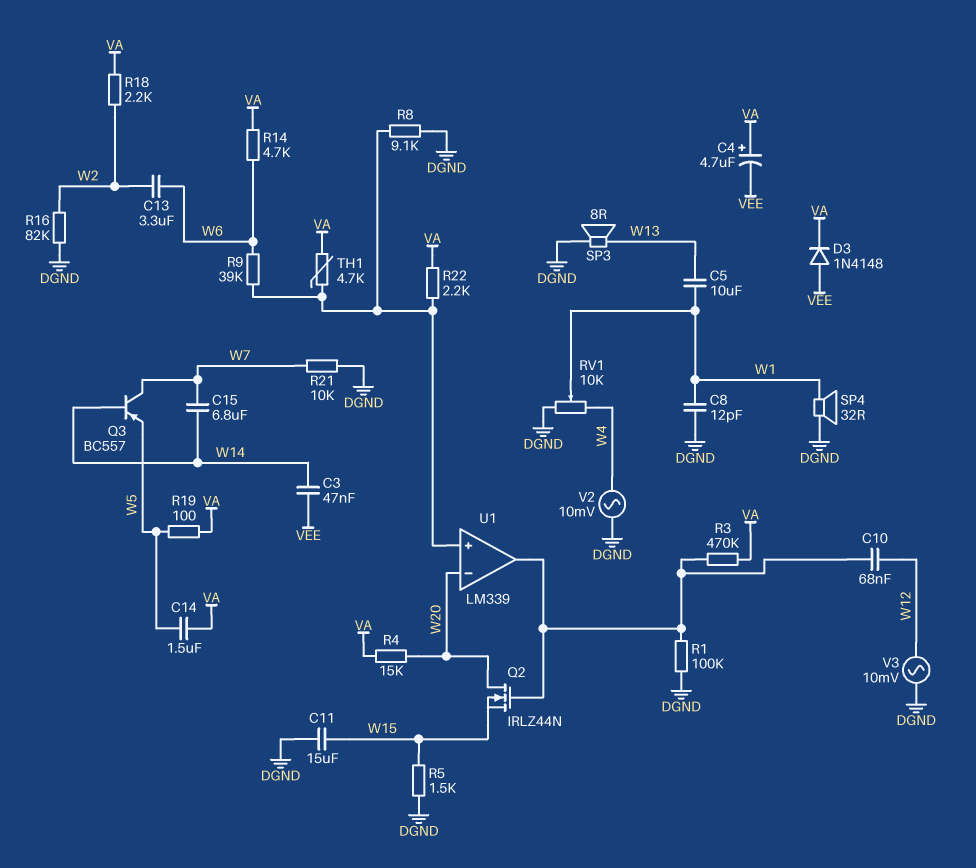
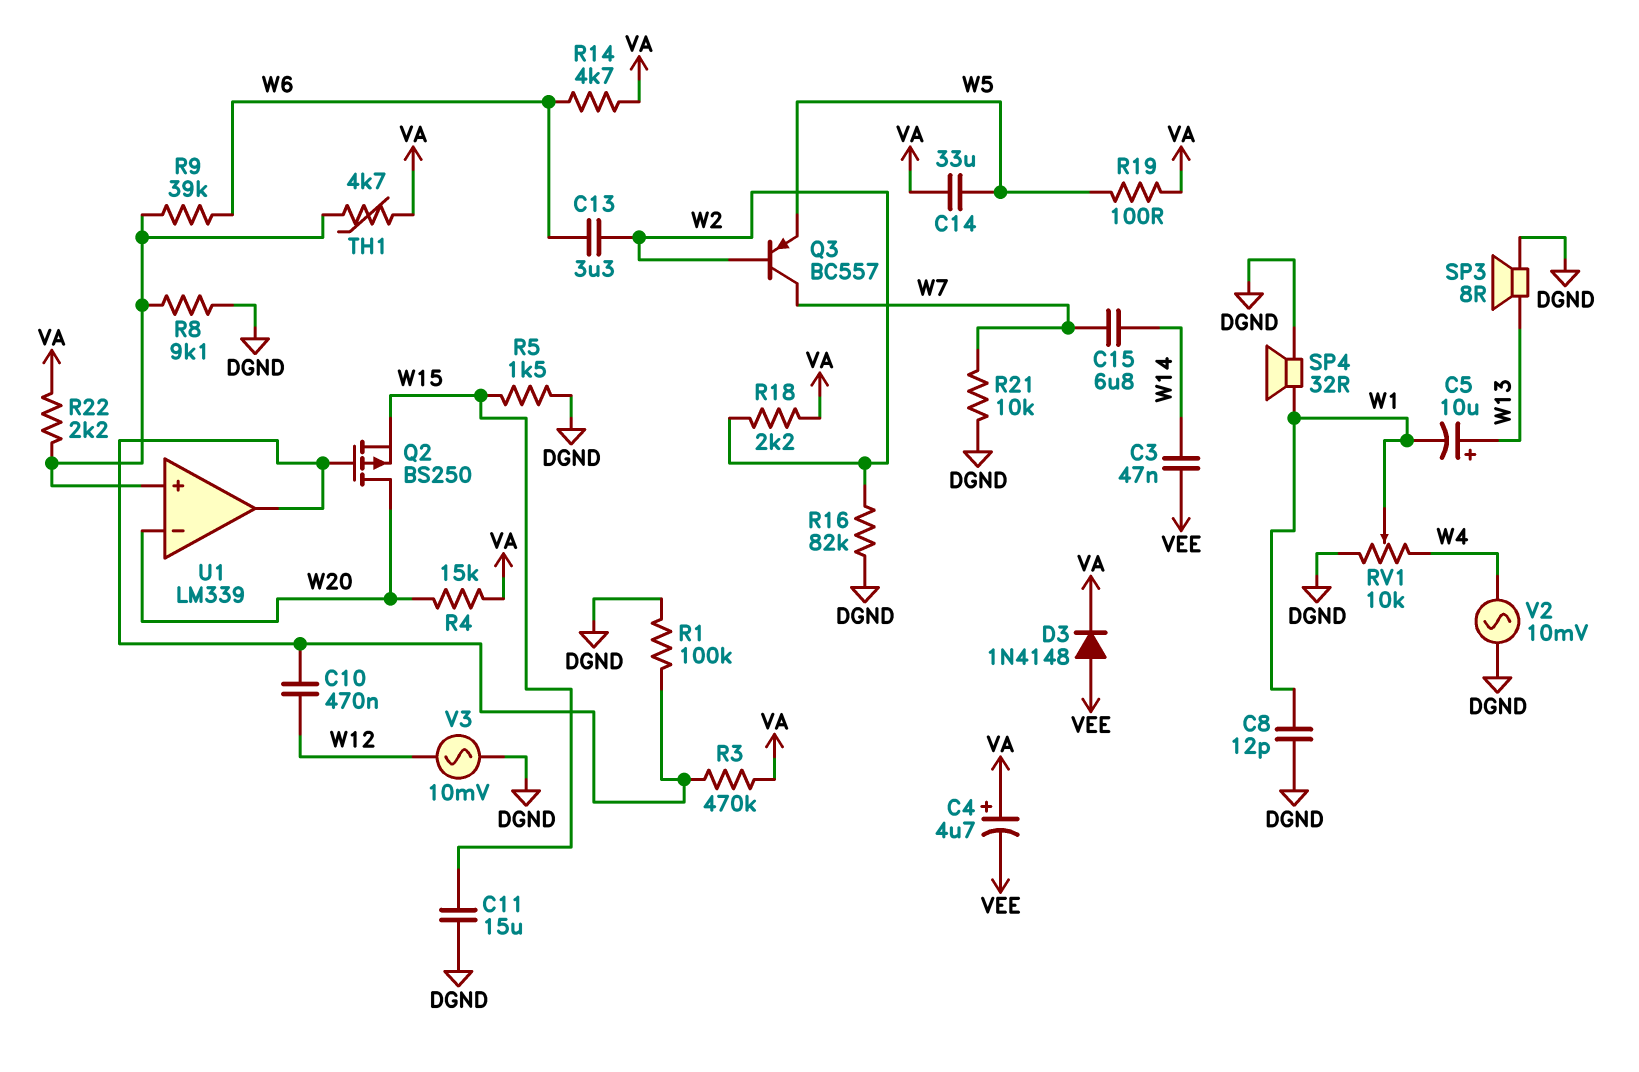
C5: 10uF (W1, W13) -> 10uF (plus W13, minus W1)
C10: 68nF (U1/out, W12) -> 470nF (U1/out, W12)
C14: 1.5uF (VA, W5) -> 33uF (VA, W5)
Q2: NMOS IRLZ44N (G U1/out, D W20, S W15) -> PMOS BS250 (G U1/out, D W20, S W15)
Q3: PNP BC557 (B W14, C W7, E W5) -> PNP BC557 (B W2, C W7, E W5)

